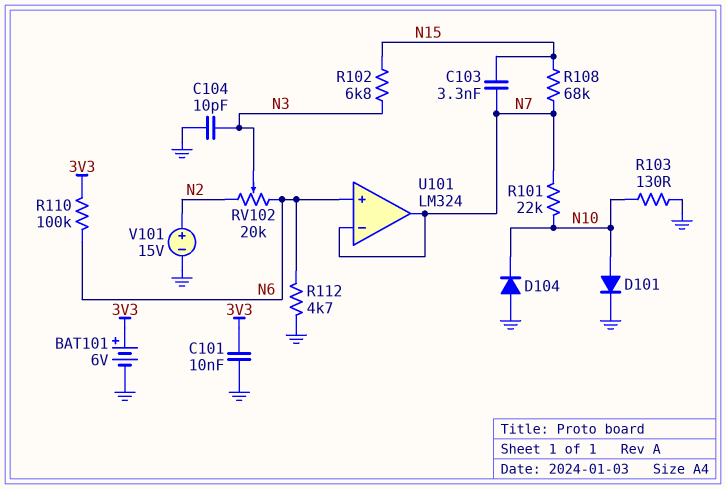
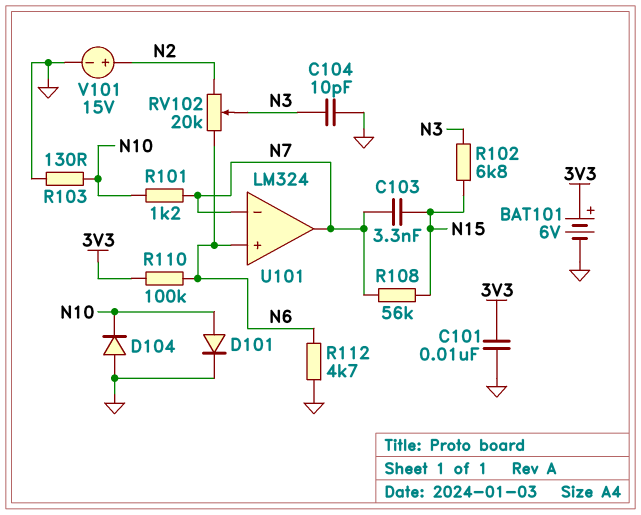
R101: 22k (N7, N10) -> 1.2k (N7, N10)
R108: 68k (N7, N15) -> 56k (N7, N15)

